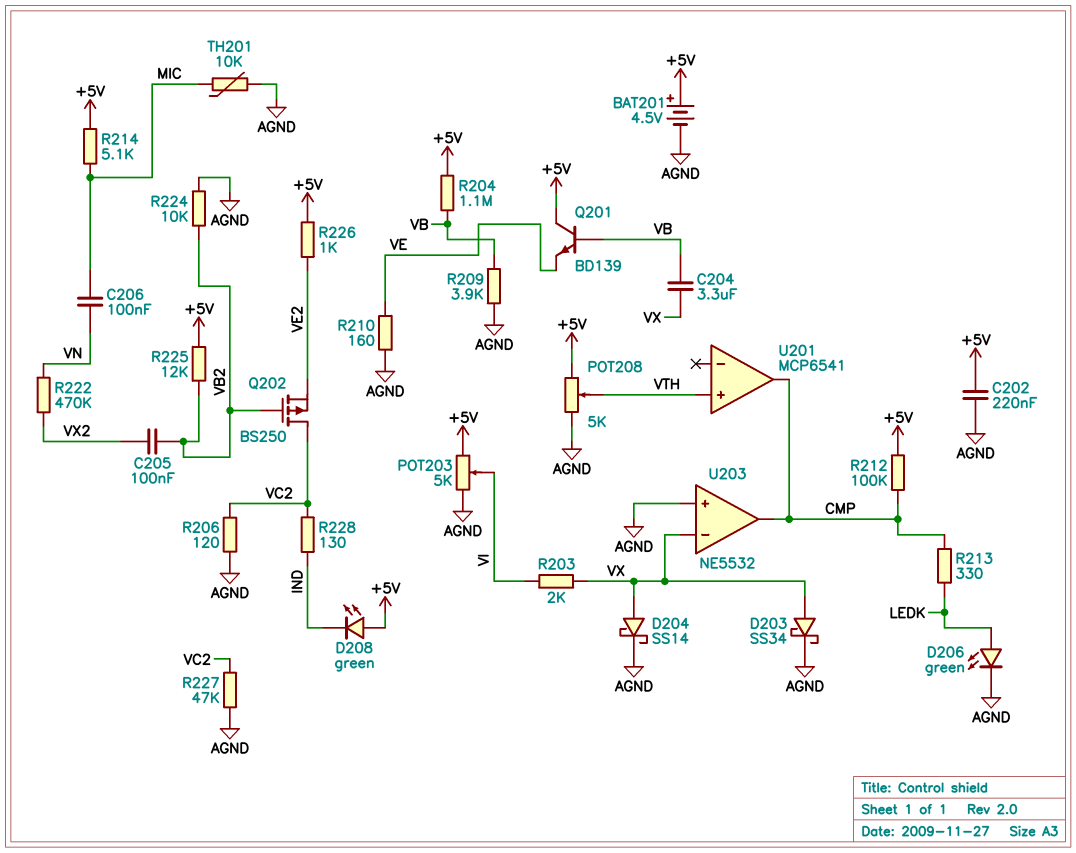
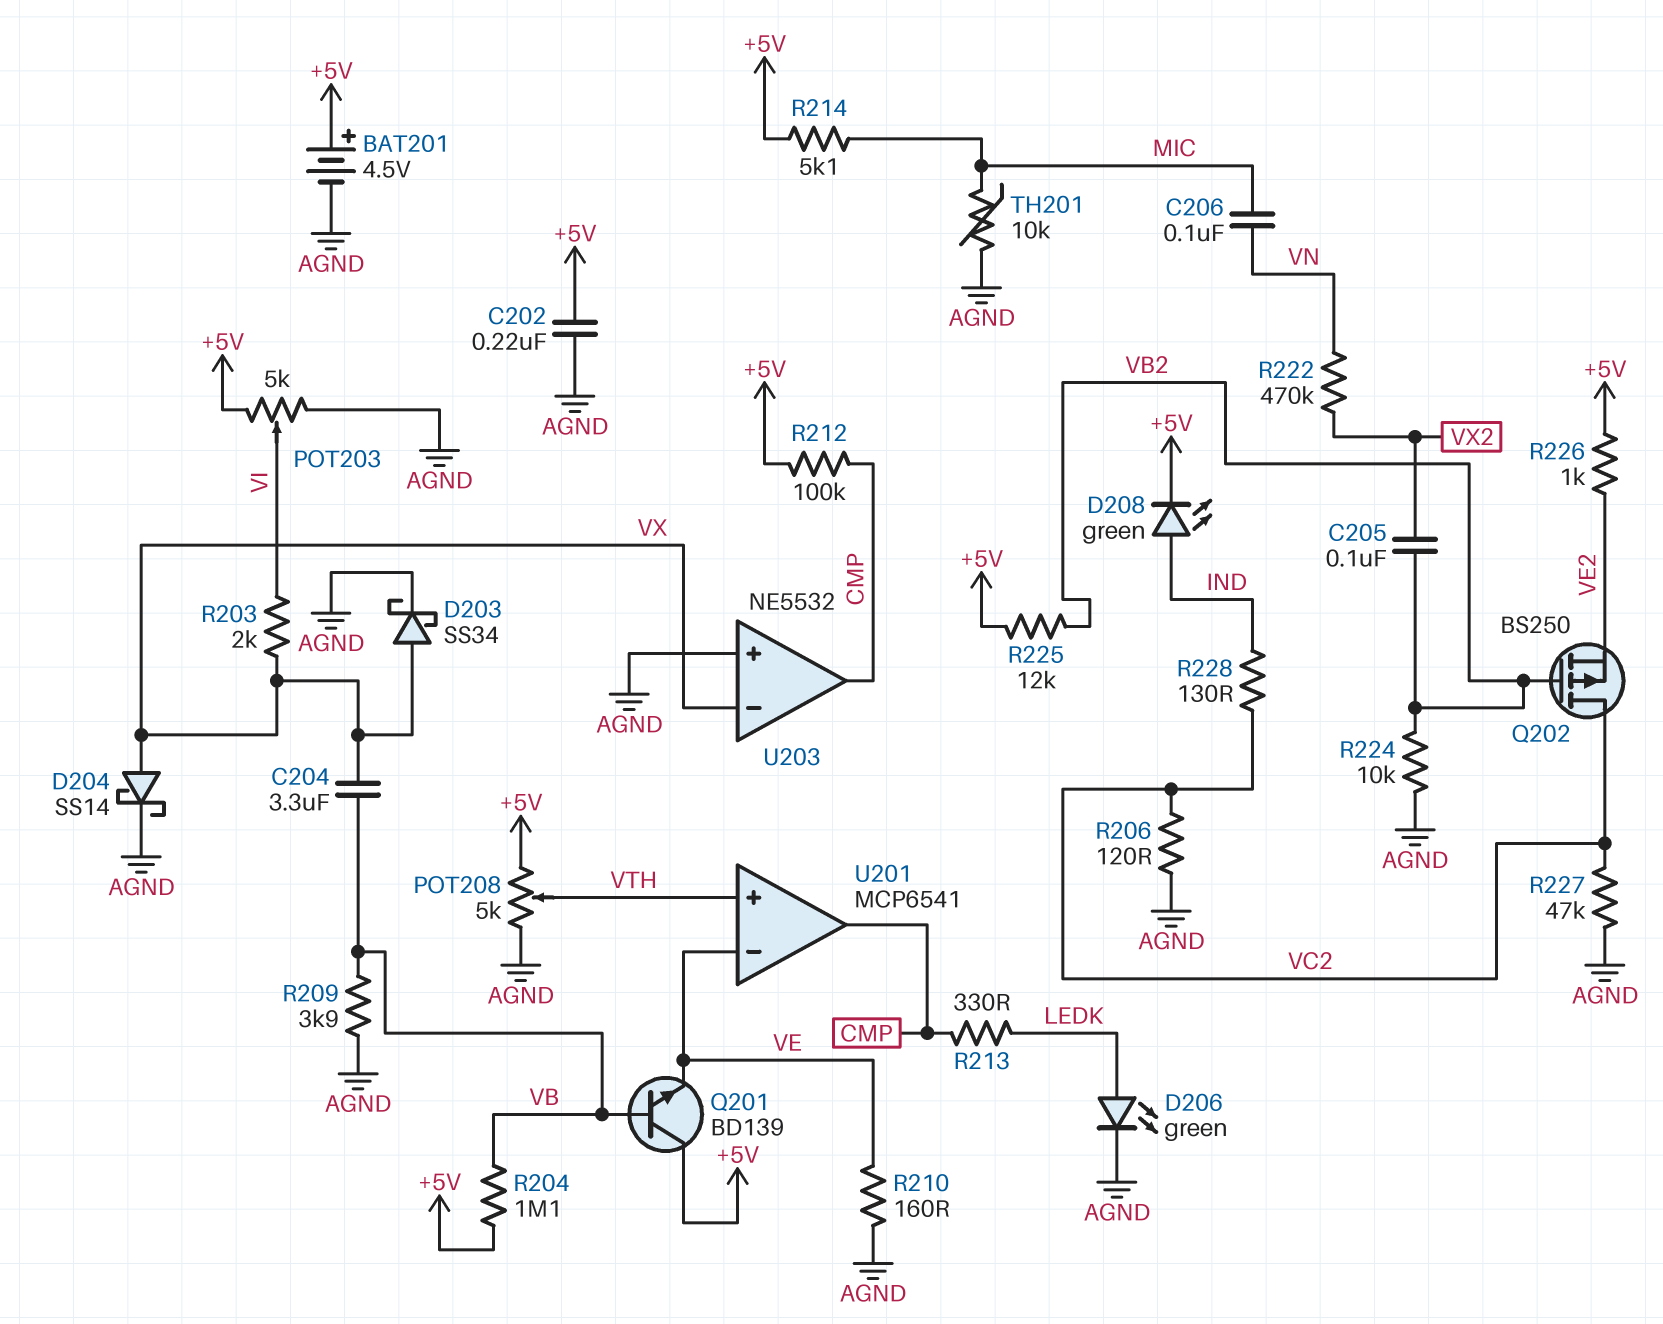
D208: LED green (A +5V, K IND) -> LED green (A IND, K +5V)
U201 pin in-: none -> VE

